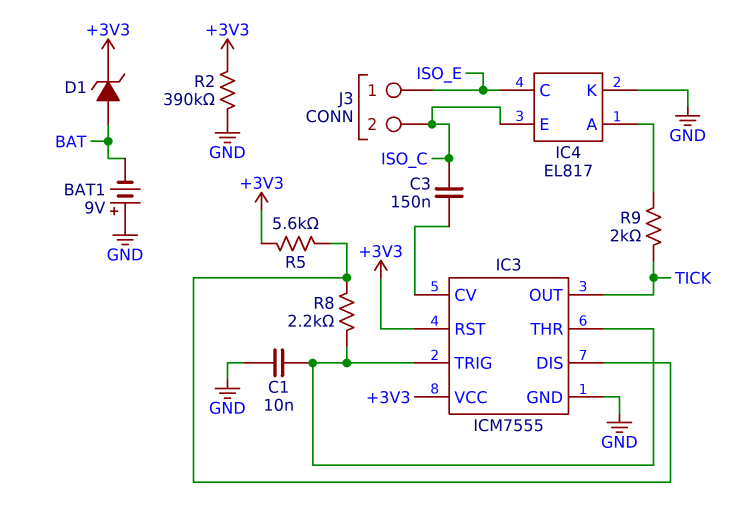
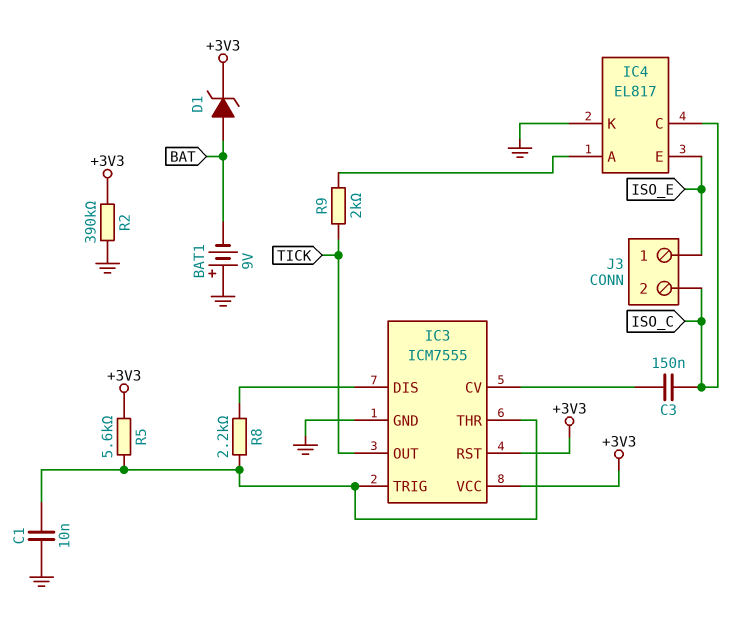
IC4 pin C: ISO_E -> ISO_C
IC4 pin E: ISO_C -> ISO_E
R5: 5.6k (+3V3, IC3/DIS) -> 5.6k (+3V3, IC3/THR)

